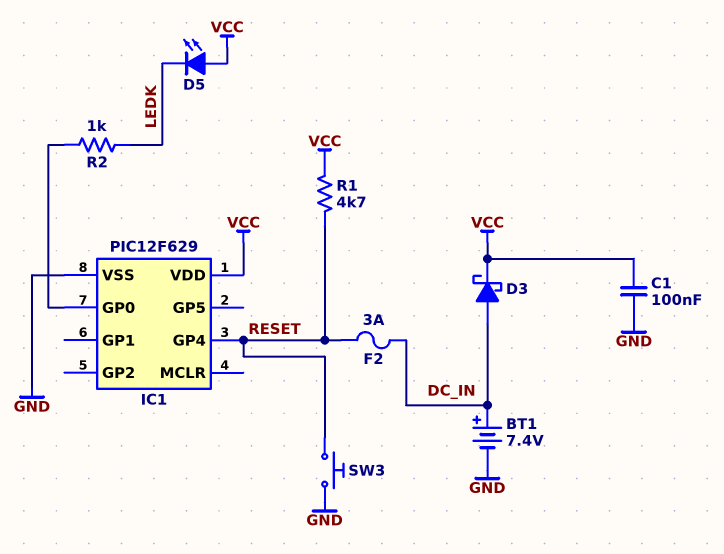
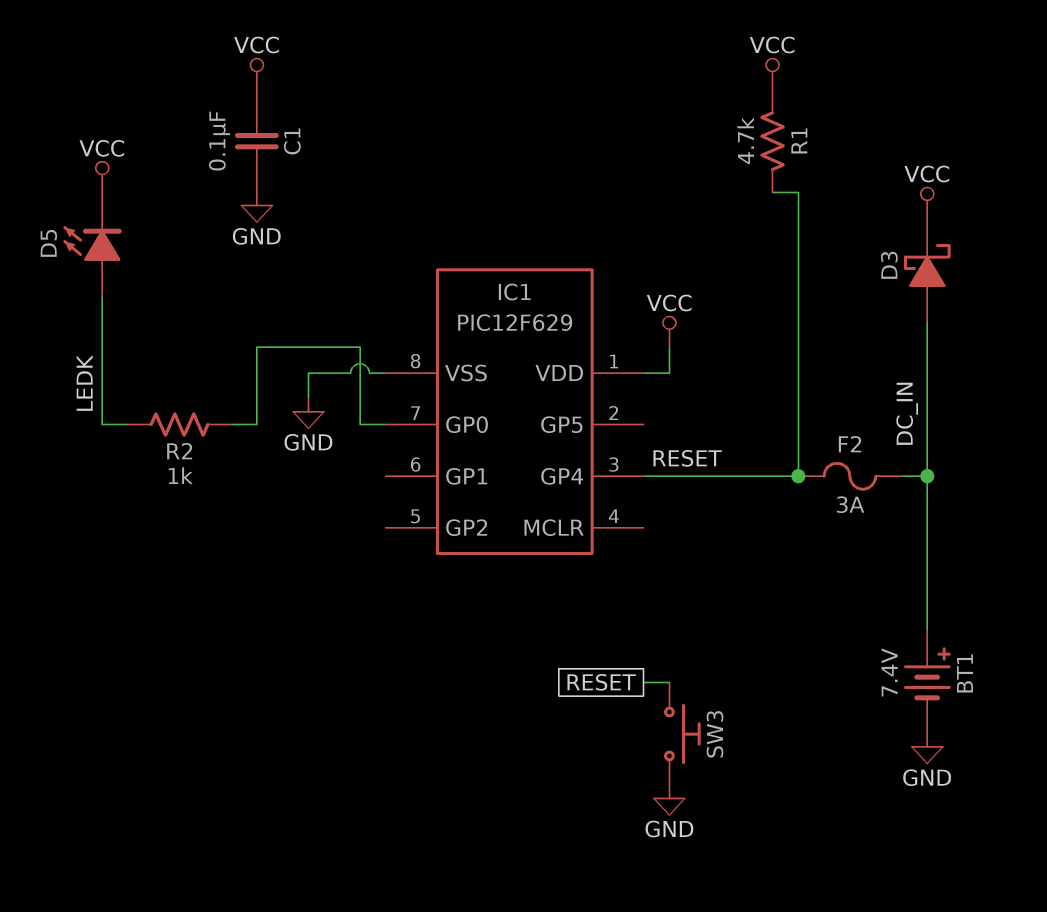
D5: LED (A VCC, K LEDK) -> LED (A LEDK, K VCC)

